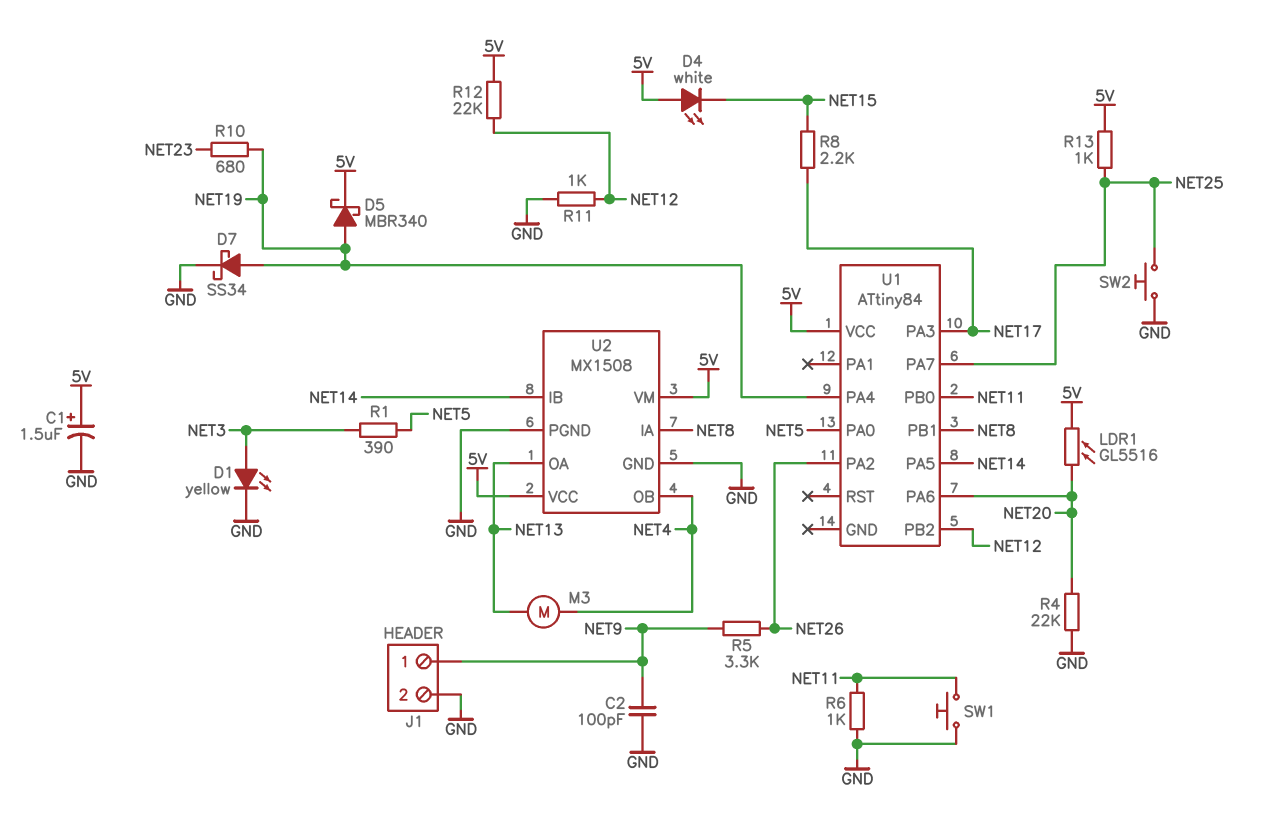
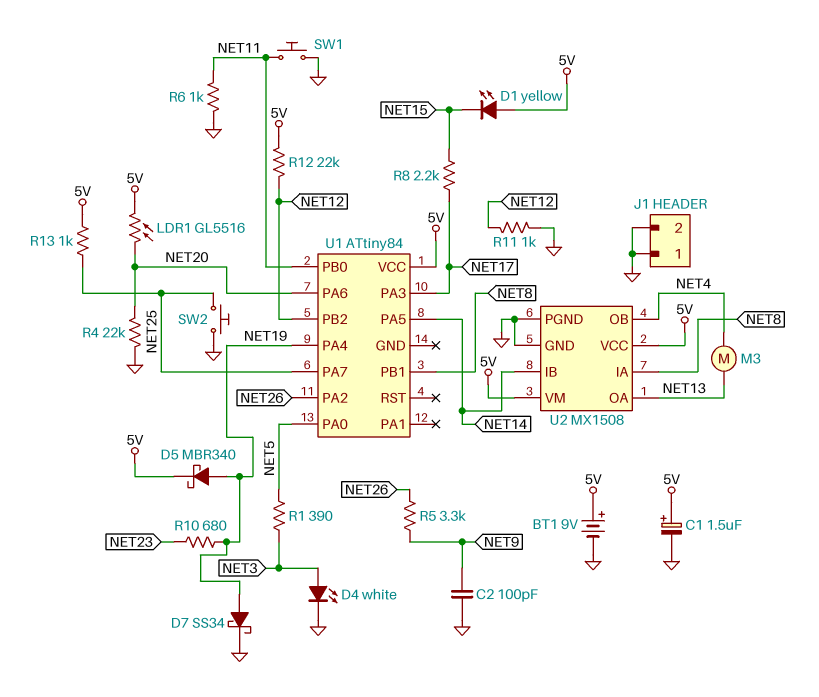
BT1: none -> 9V (plus 5V, minus GND)
D1: LED yellow (A NET3, K GND) -> LED yellow (A 5V, K NET15)
D4: LED white (A 5V, K NET15) -> LED white (A NET3, K GND)
J1 pin 1: NET9 -> GND

